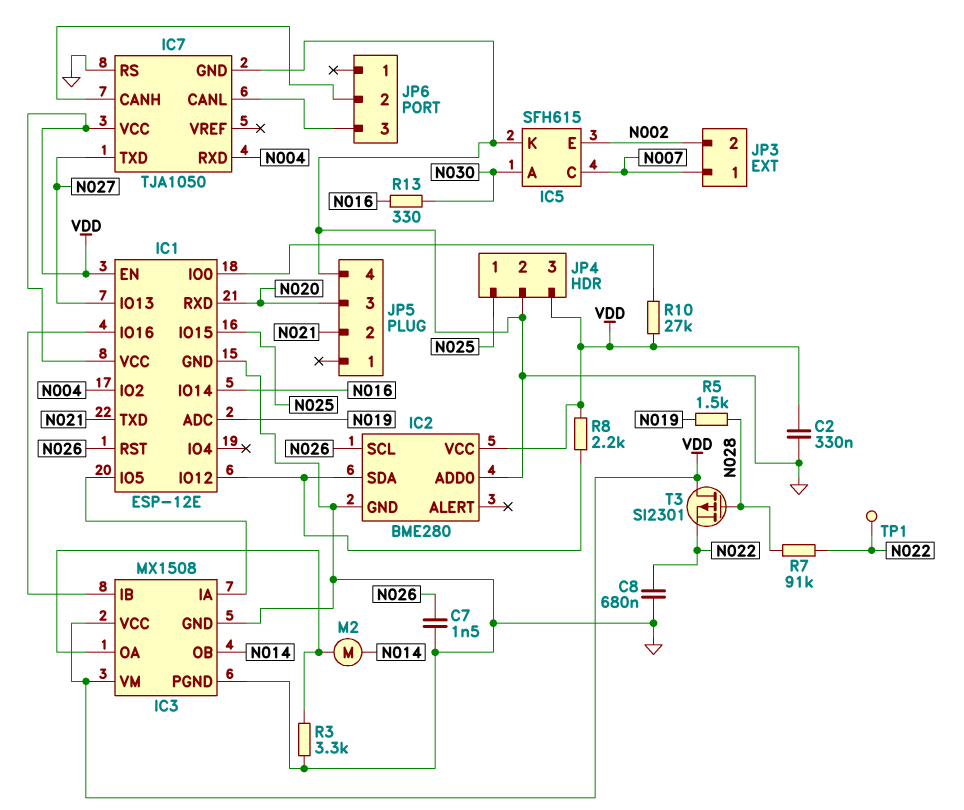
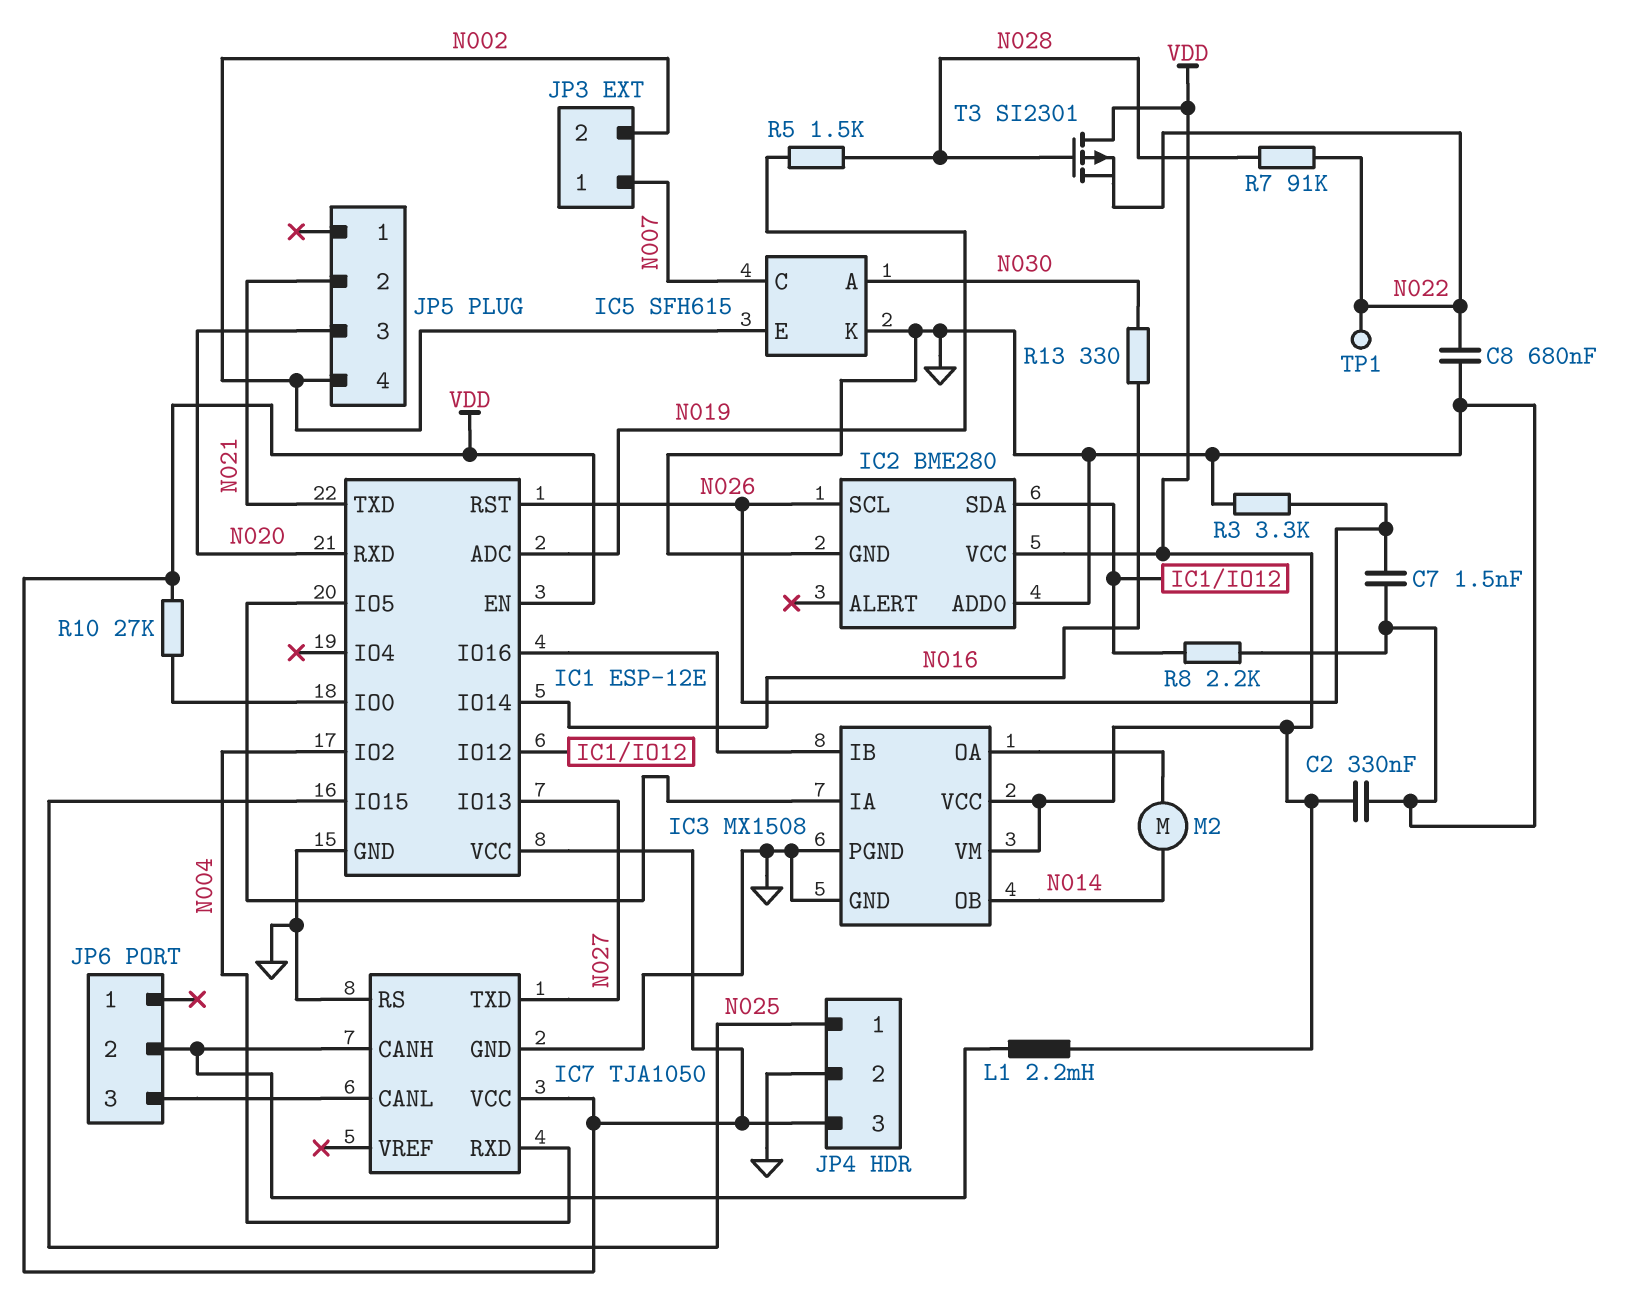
JP5 pin 4: GND -> N002
L1: none -> 2.2mH (IC7/CANH, VDD)
R3: 3.3k (GND, IC3/OA) -> 3.3k (GND, N026)
R8: 2.2k (IC1/IO12, VDD) -> 2.2k (GND, IC1/IO12)

